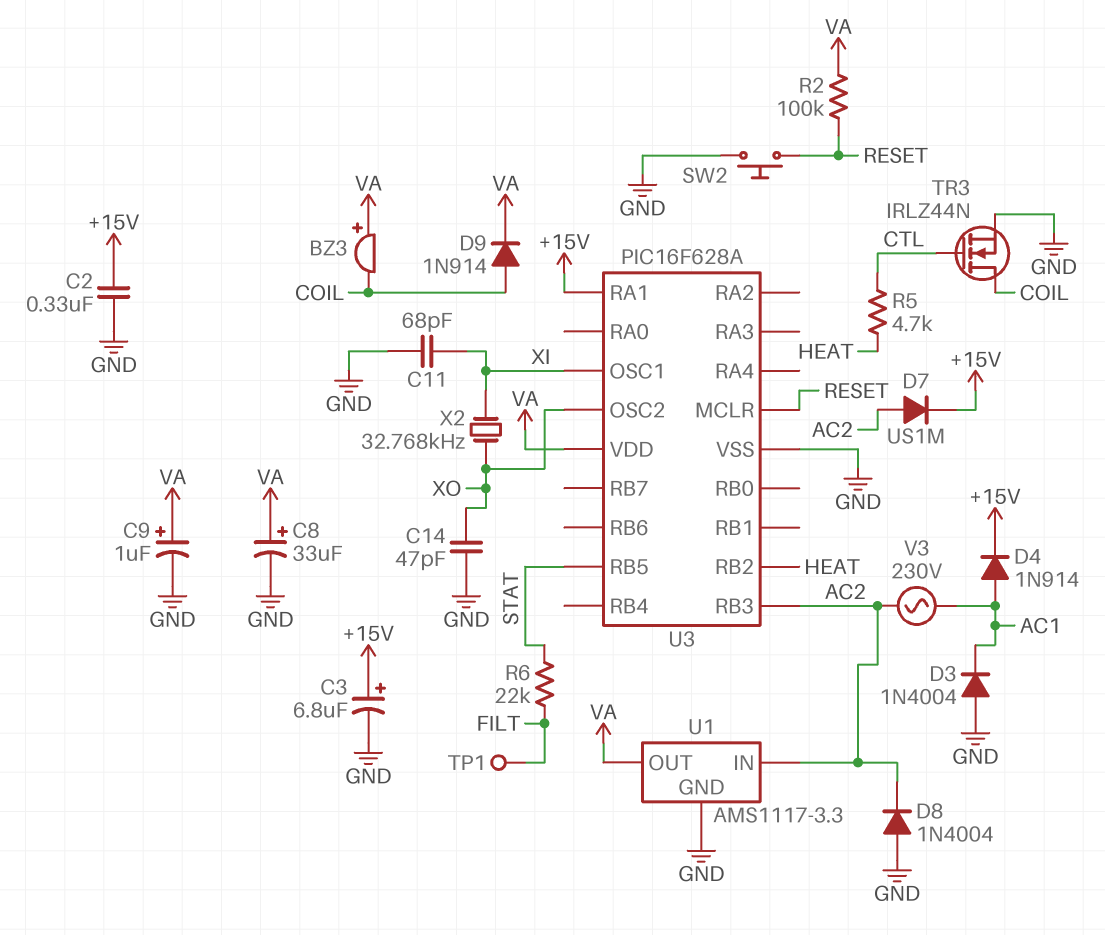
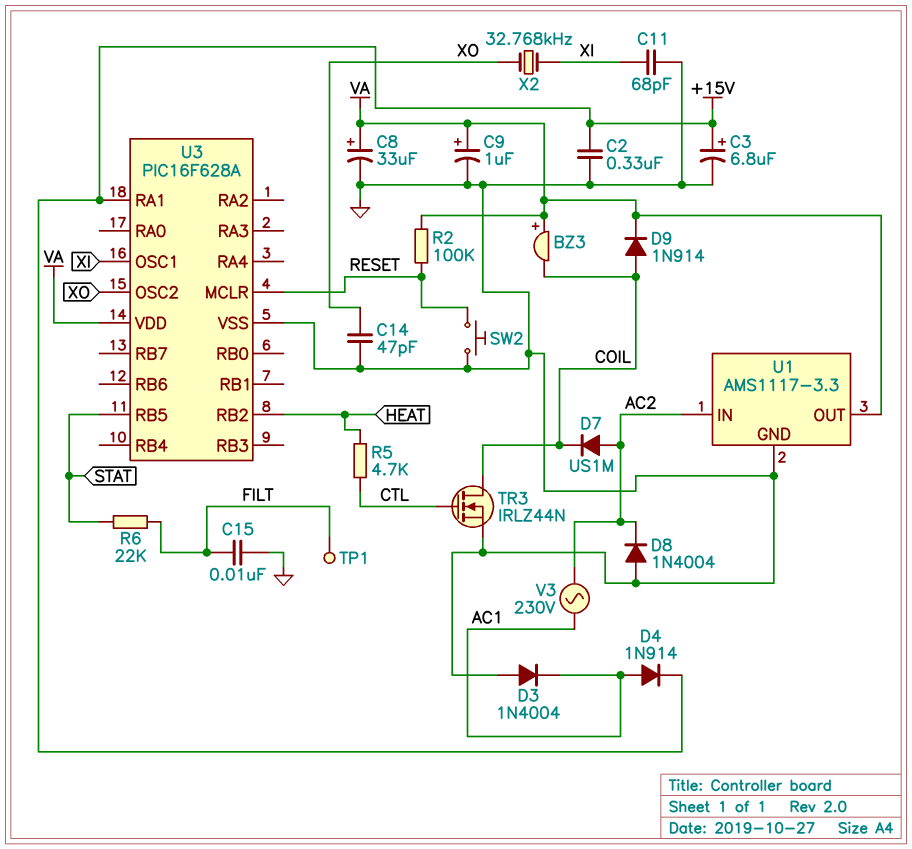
C15: none -> 10nF (FILT, GND)
D7: diode US1M (A AC2, K +15V) -> diode US1M (A AC2, K COIL)
U3 pin RB3: AC2 -> none

